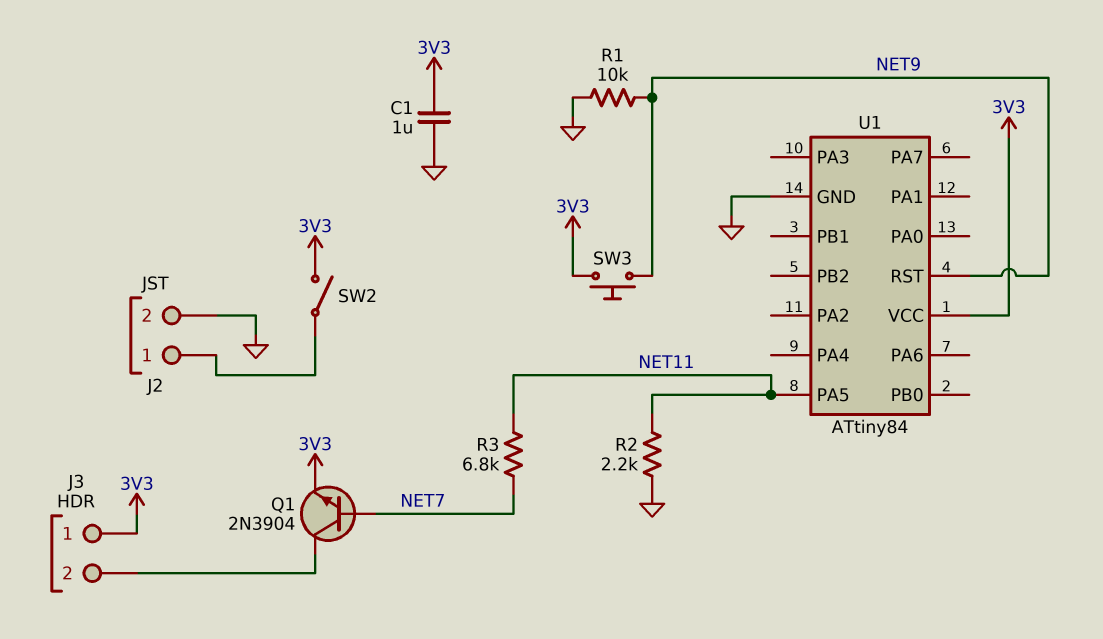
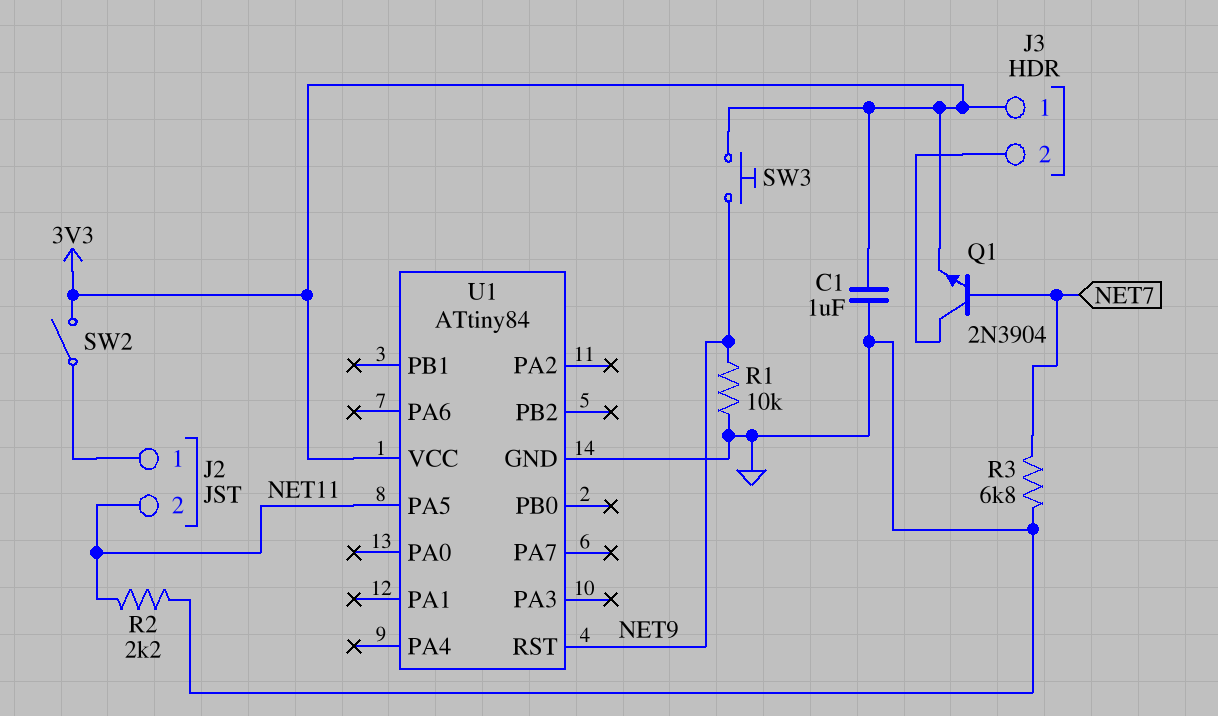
J2 pin 2: GND -> NET11
R3: 6.8k (NET7, NET11) -> 6.8k (GND, NET7)

